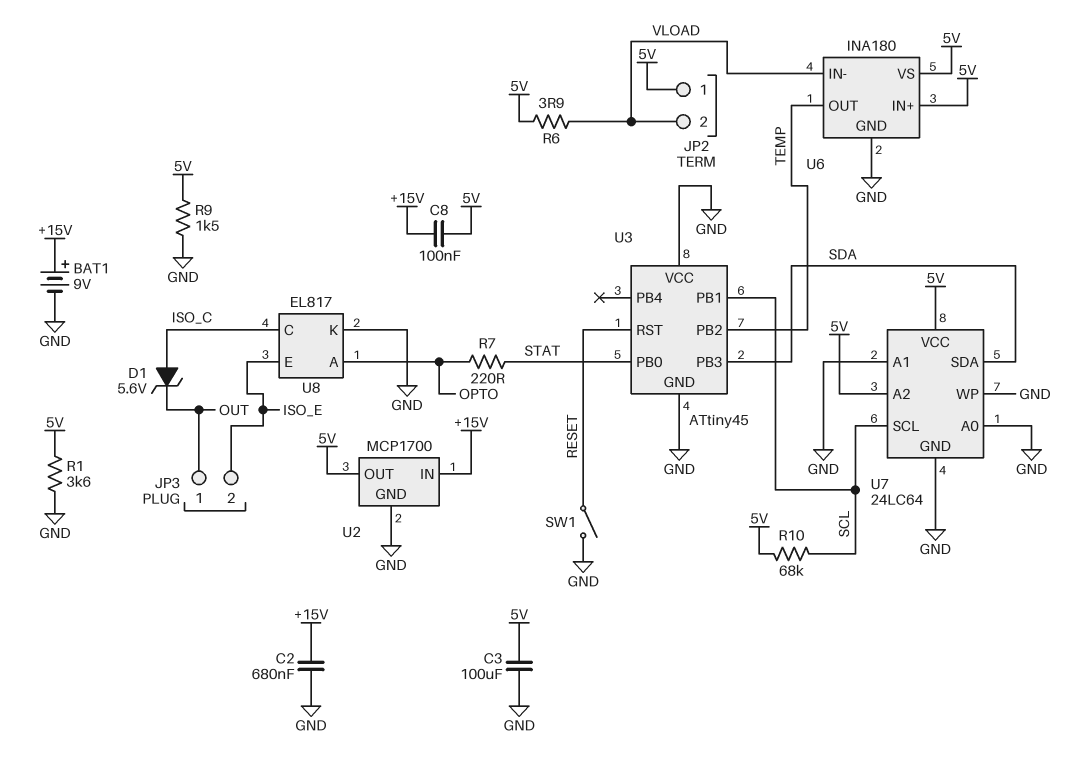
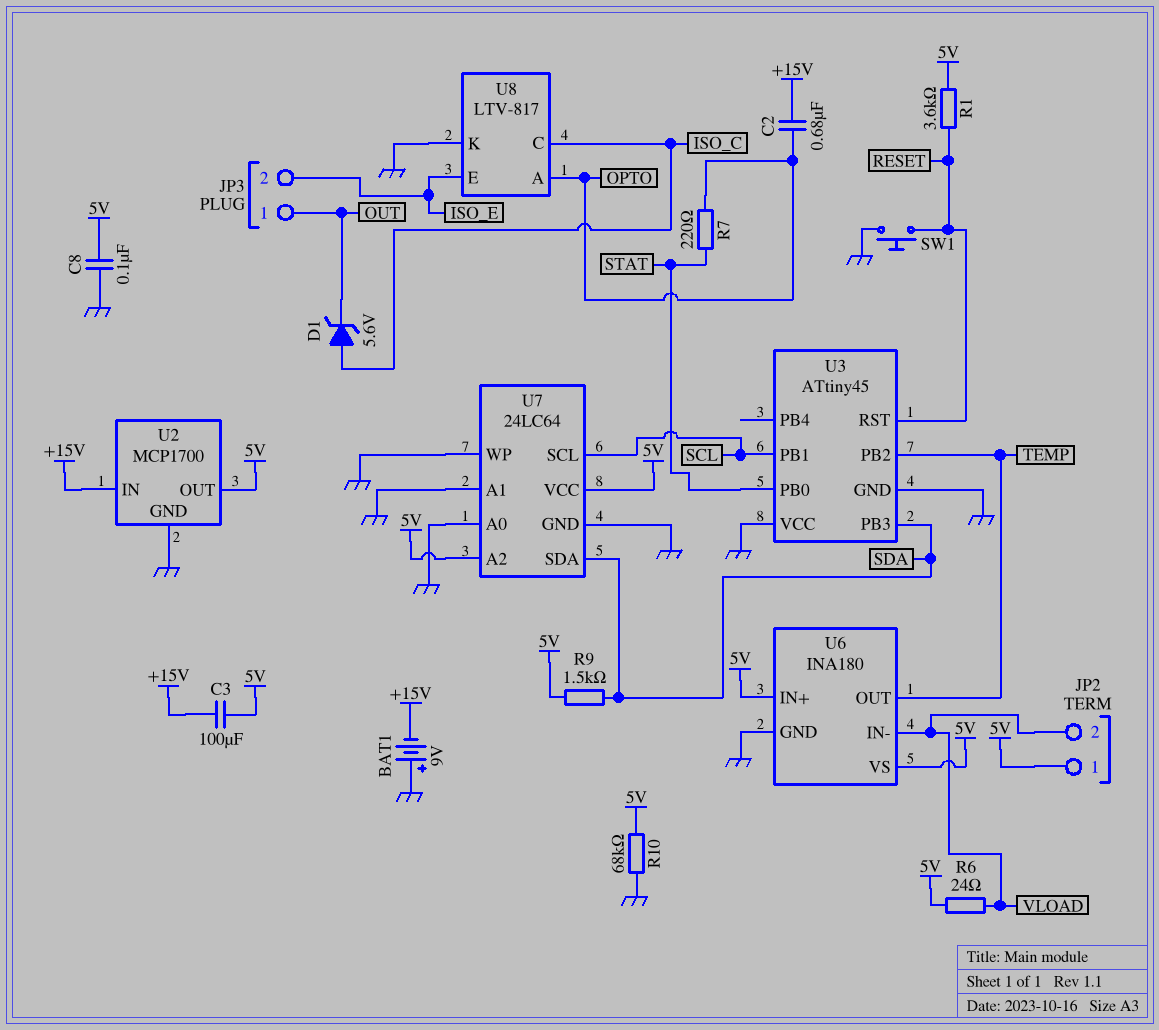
BAT1: 9V (plus +15V, minus GND) -> 9V (plus GND, minus +15V)
C2: 680nF (+15V, GND) -> 680nF (+15V, OPTO)
C3: 100uF (5V, GND) -> 100uF (+15V, 5V)
C8: 100nF (+15V, 5V) -> 100nF (5V, GND)
R1: 3.6k (5V, GND) -> 3.6k (5V, RESET)
R6: 3.9 (5V, VLOAD) -> 24 (5V, VLOAD)
R9: 1.5k (5V, GND) -> 1.5k (5V, SDA)
R10: 68k (5V, SCL) -> 68k (5V, GND)
SW1: switch (GND, RESET) -> button (GND, RESET)
U8: EL817 -> LTV-817

